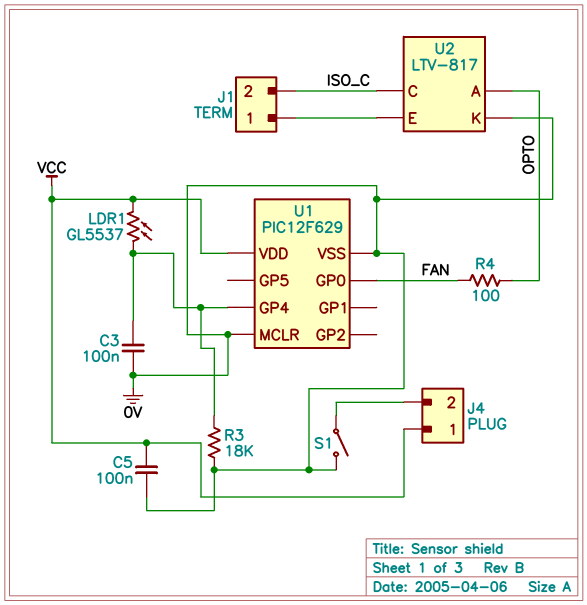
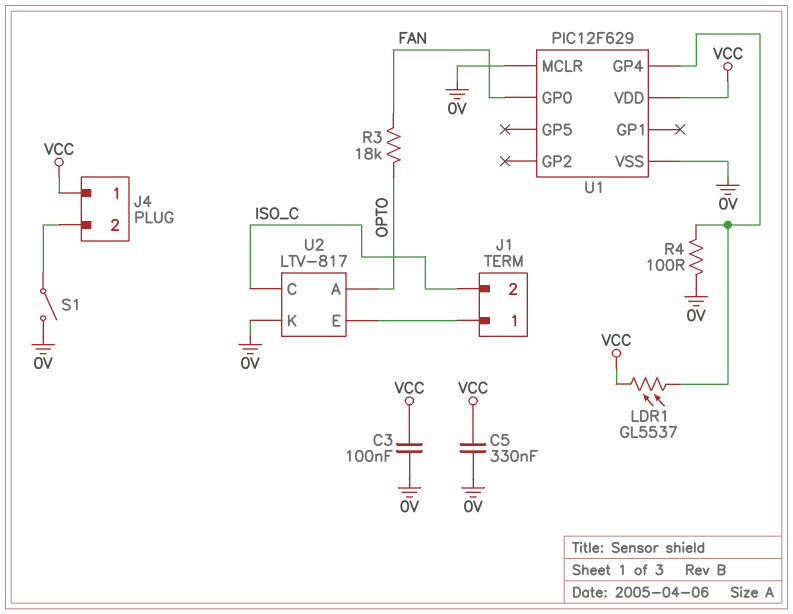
C3: 100nF (0V, U1/GP4) -> 100nF (0V, VCC)
C5: 100nF (0V, VCC) -> 330nF (0V, VCC)
R3: 18k (0V, U1/GP4) -> 18k (FAN, OPTO)
R4: 100 (FAN, OPTO) -> 100 (0V, U1/GP4)

